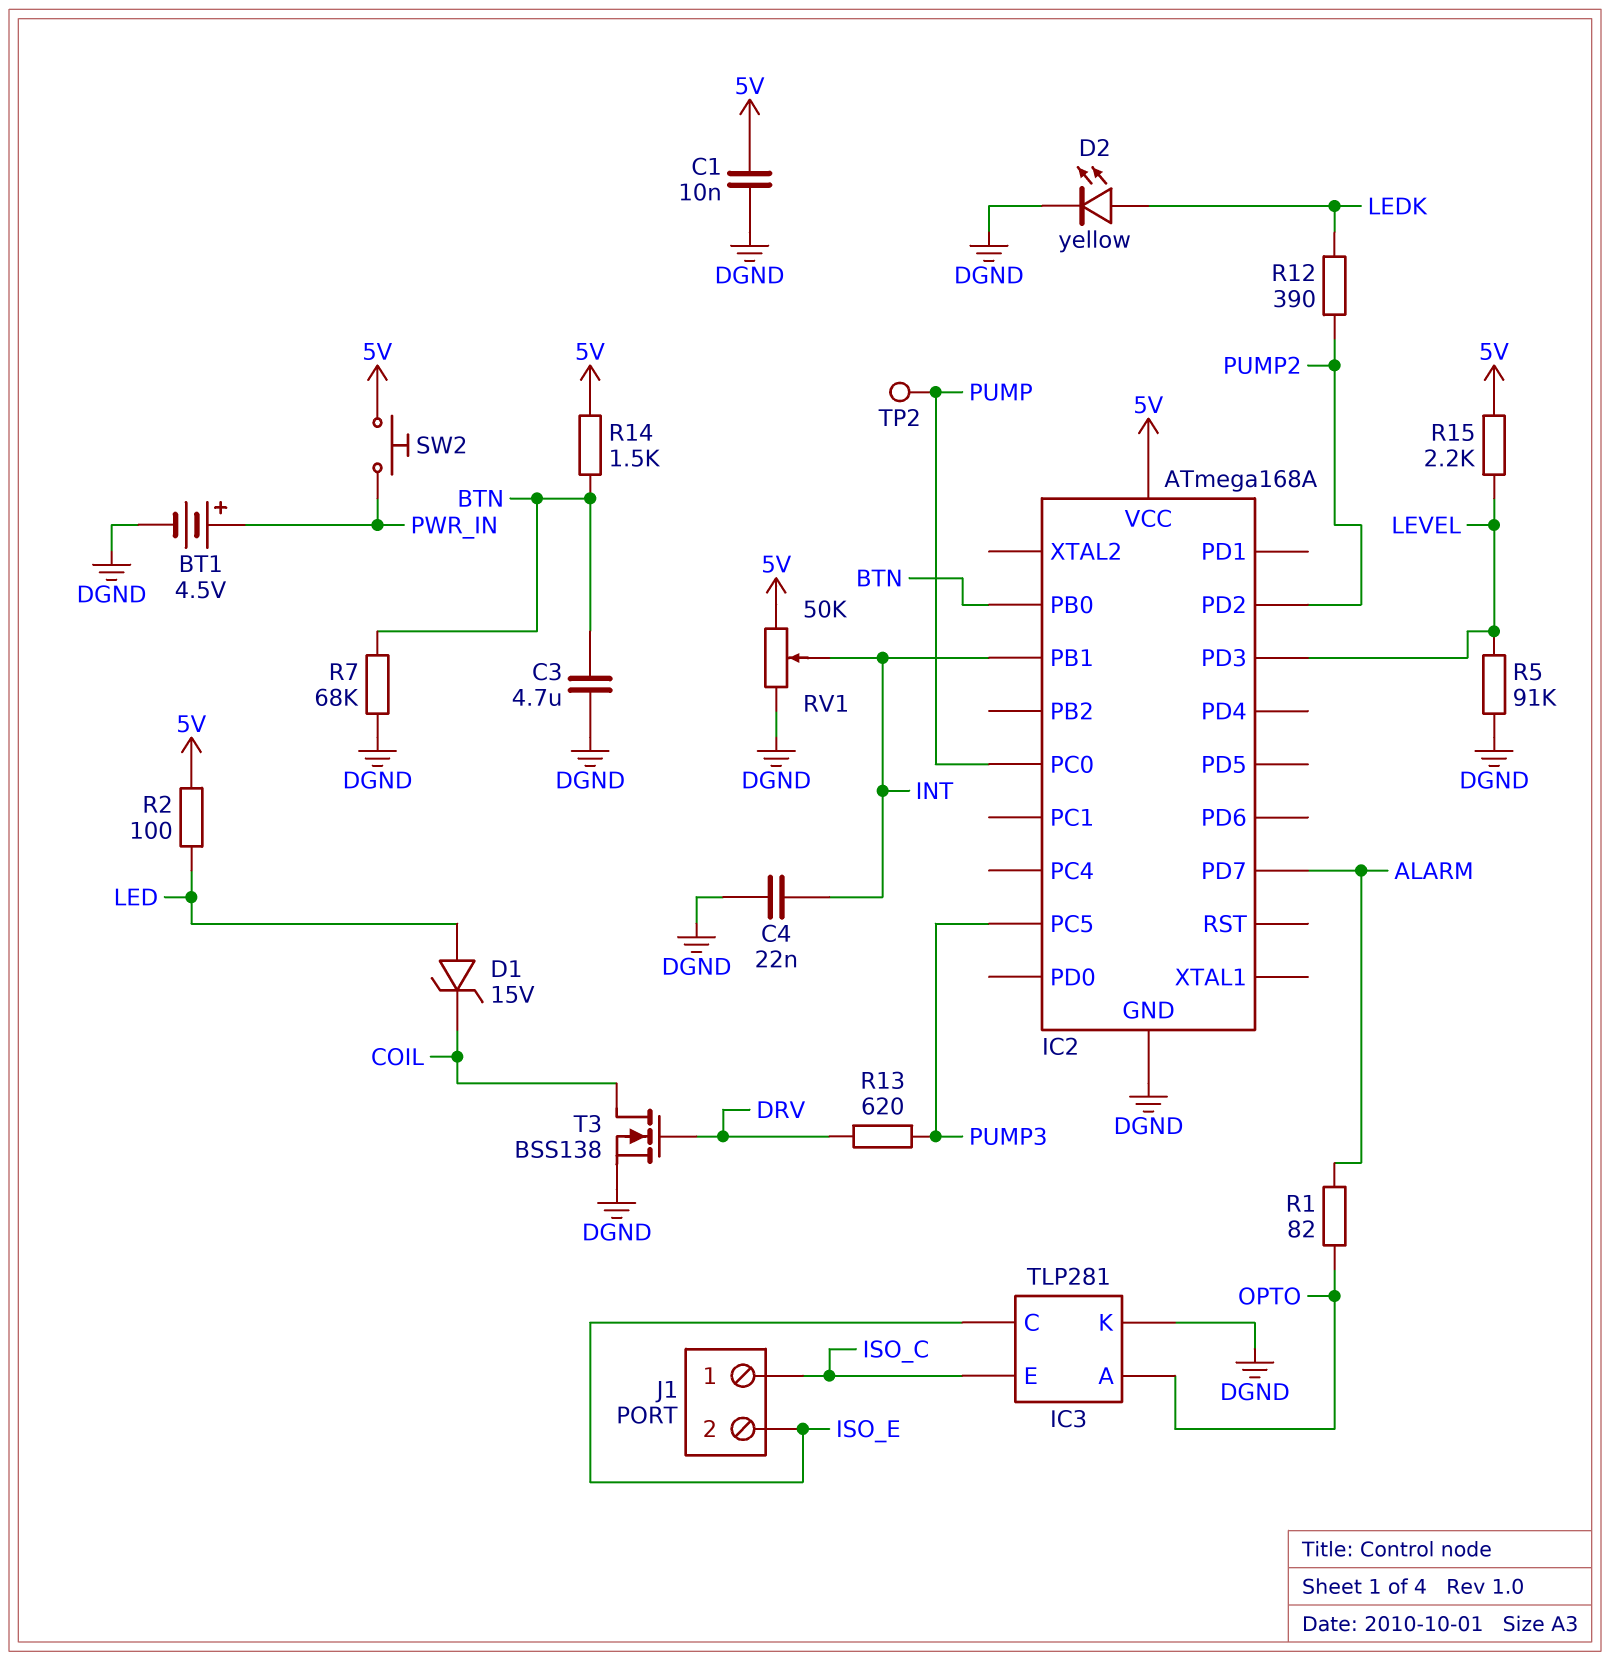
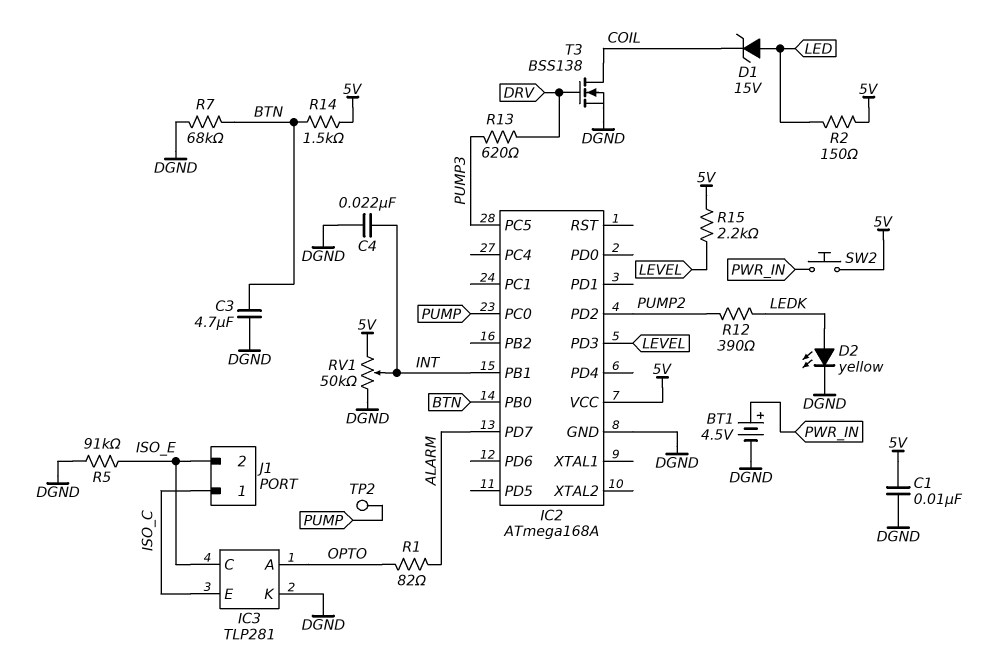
R2: 100 (5V, LED) -> 150 (5V, LED)
R5: 91k (DGND, LEVEL) -> 91k (DGND, ISO_E)

